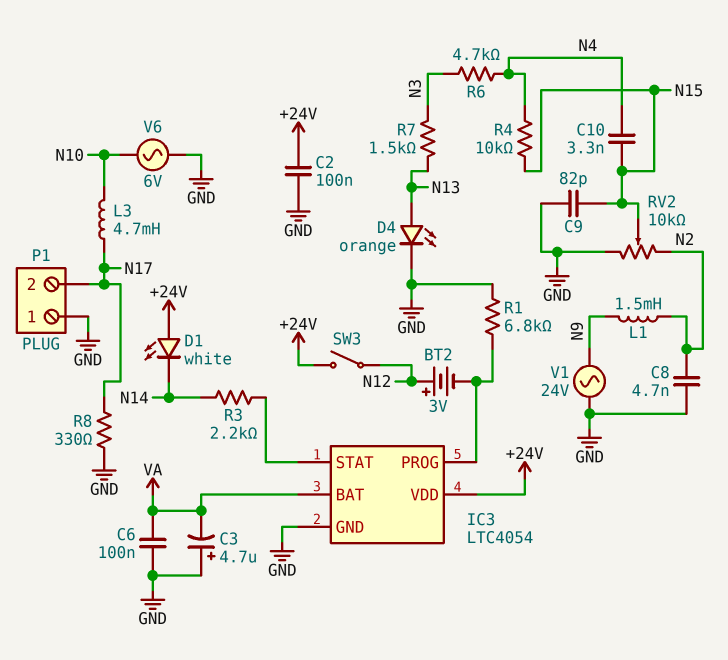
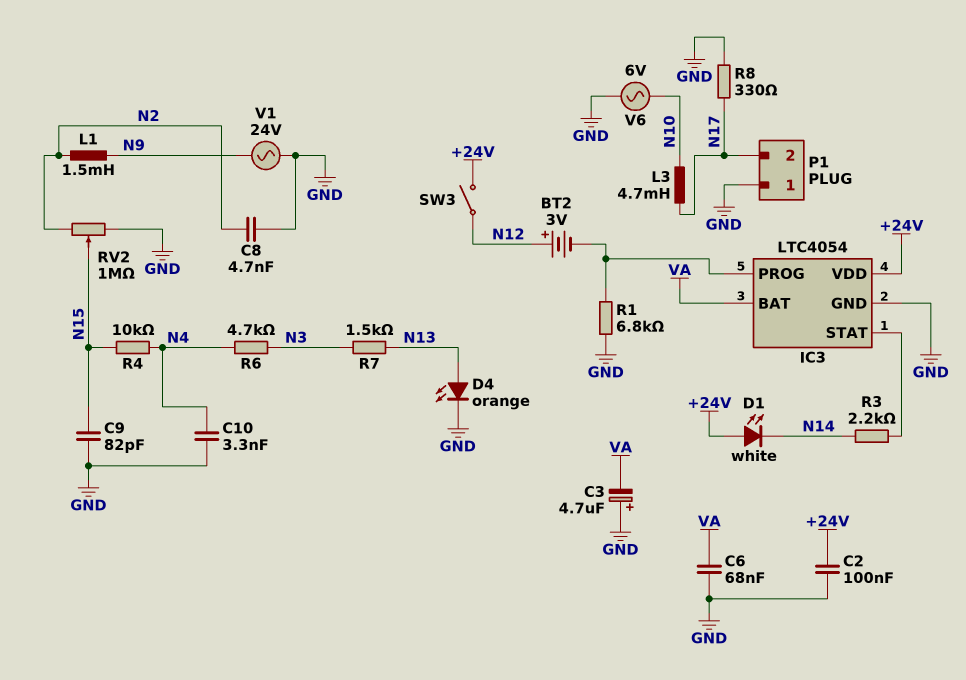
C6: 100nF (GND, VA) -> 68nF (GND, VA)
C10: 3.3nF (N4, N15) -> 3.3nF (GND, N4)
RV2: 10k (GND, N2, wiper N15) -> 1M (GND, N2, wiper N15)

